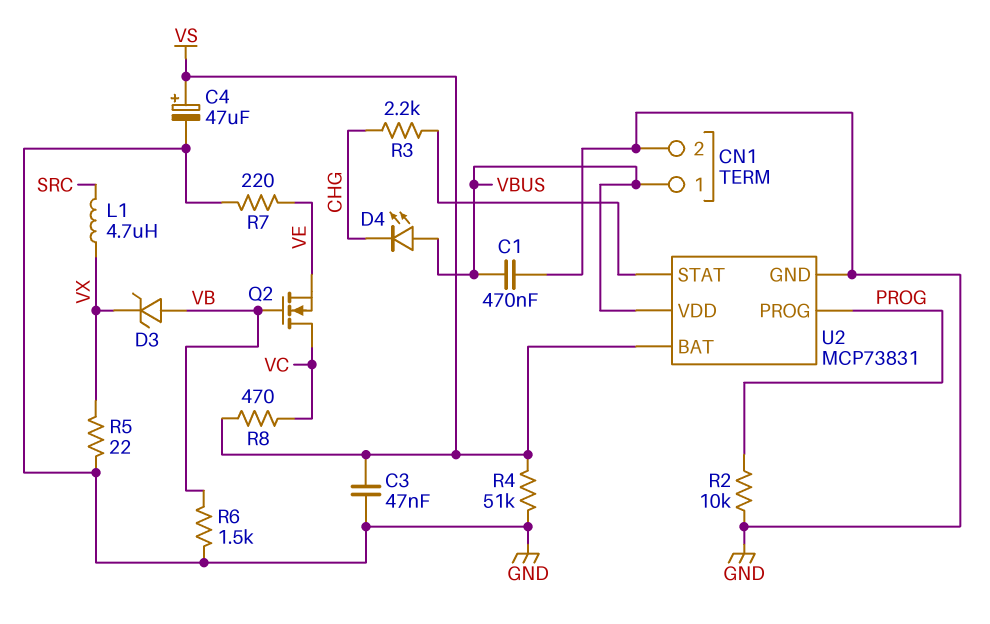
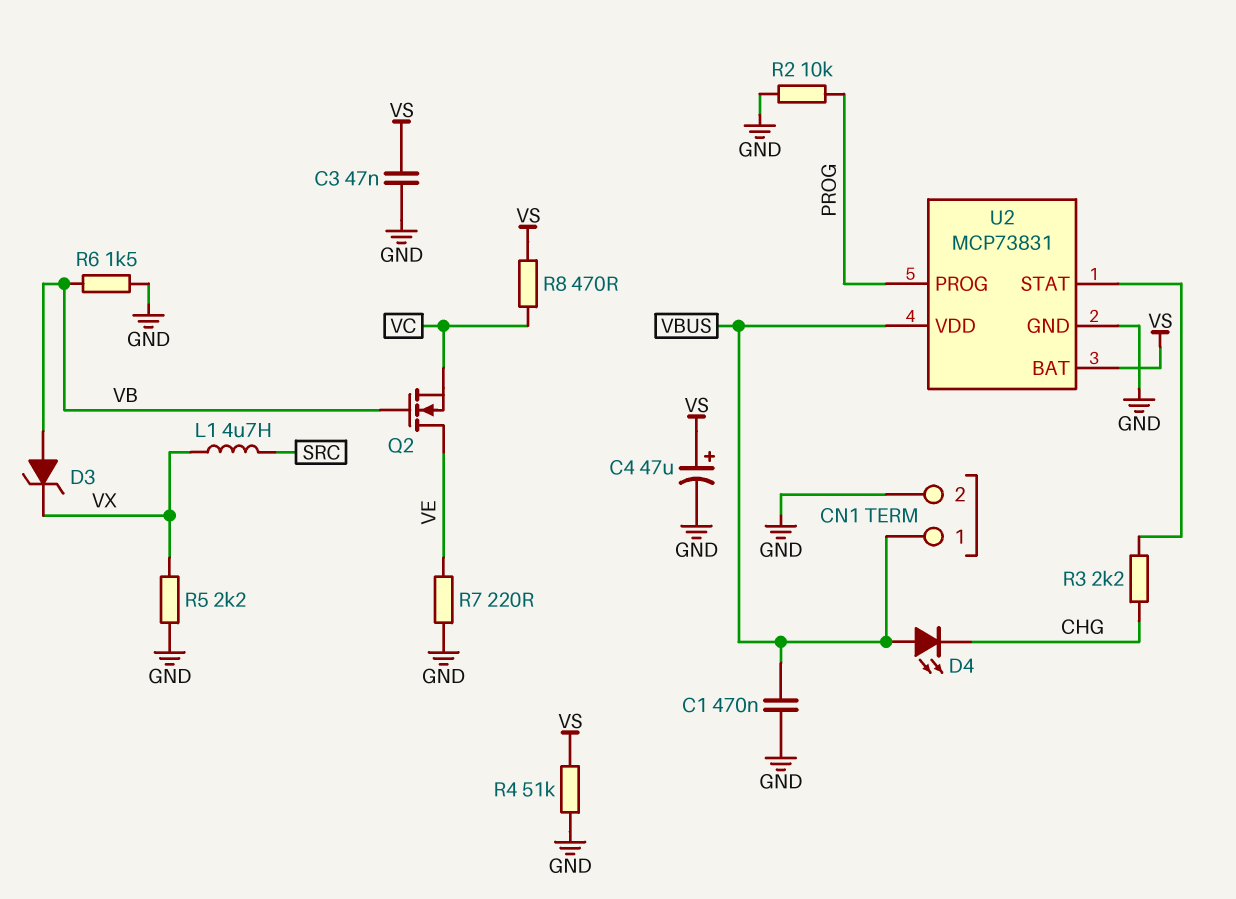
Q2: NMOS (G VB, D VC, S VE) -> NMOS (G VB, D VE, S VC)
R5: 22 (GND, VX) -> 2.2k (GND, VX)

